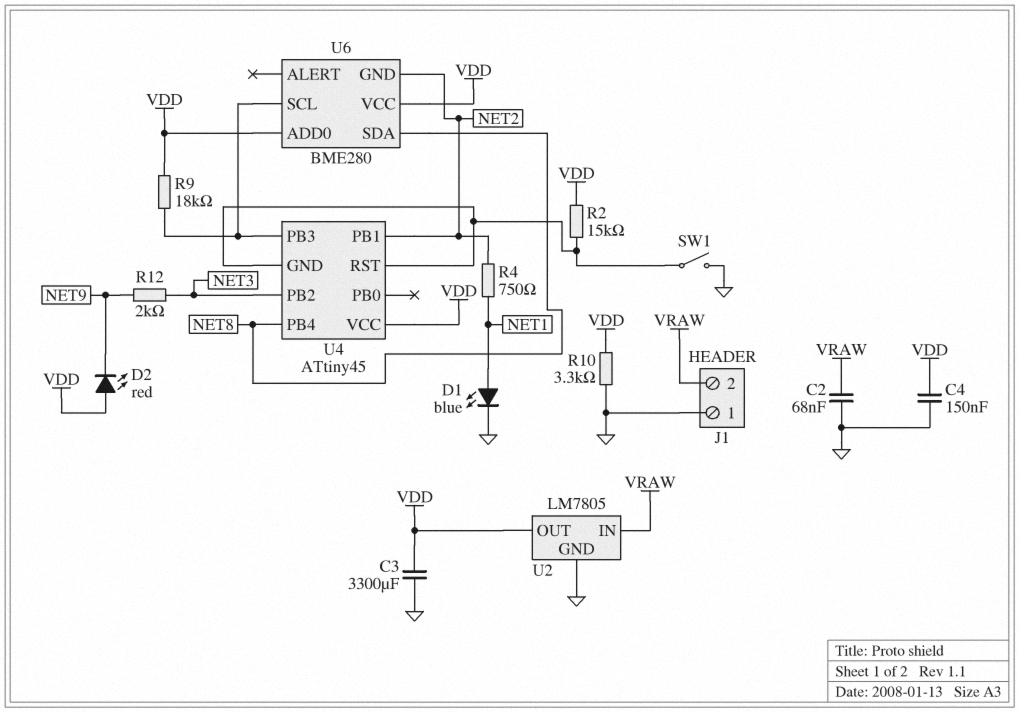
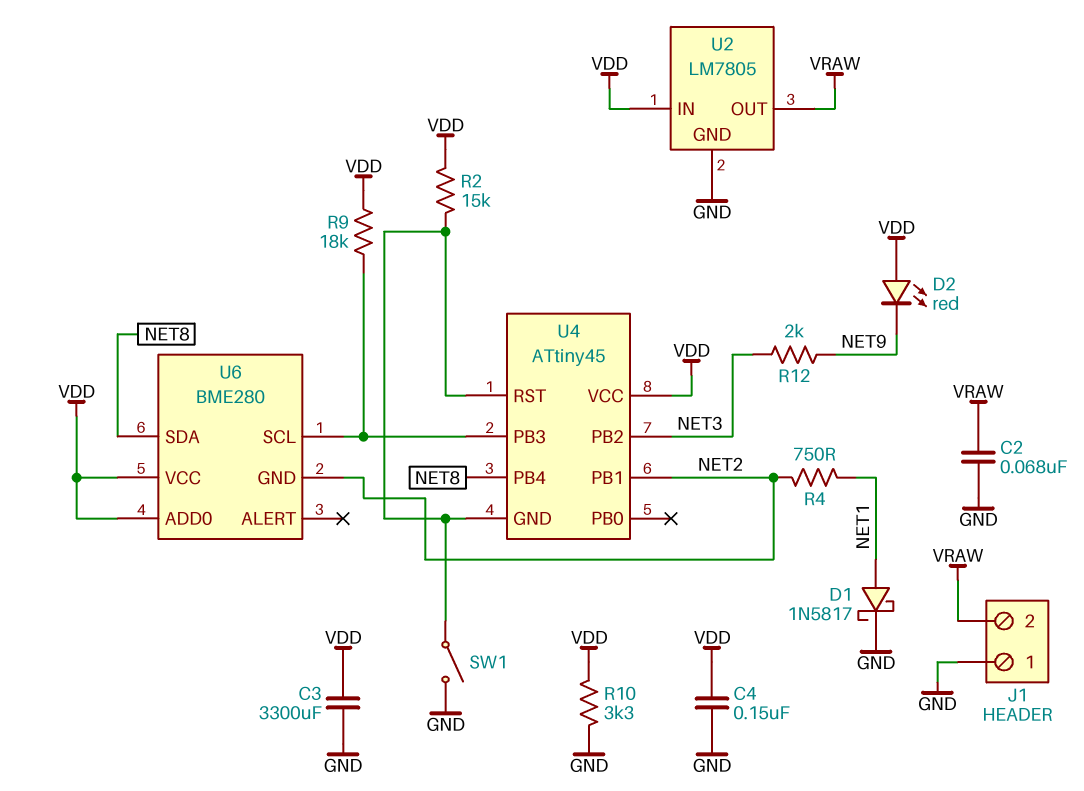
D1: LED blue (A NET1, K GND) -> schottky 1N5817 (A NET1, K GND)
U2 pin IN: VRAW -> VDD
U2 pin OUT: VDD -> VRAW

